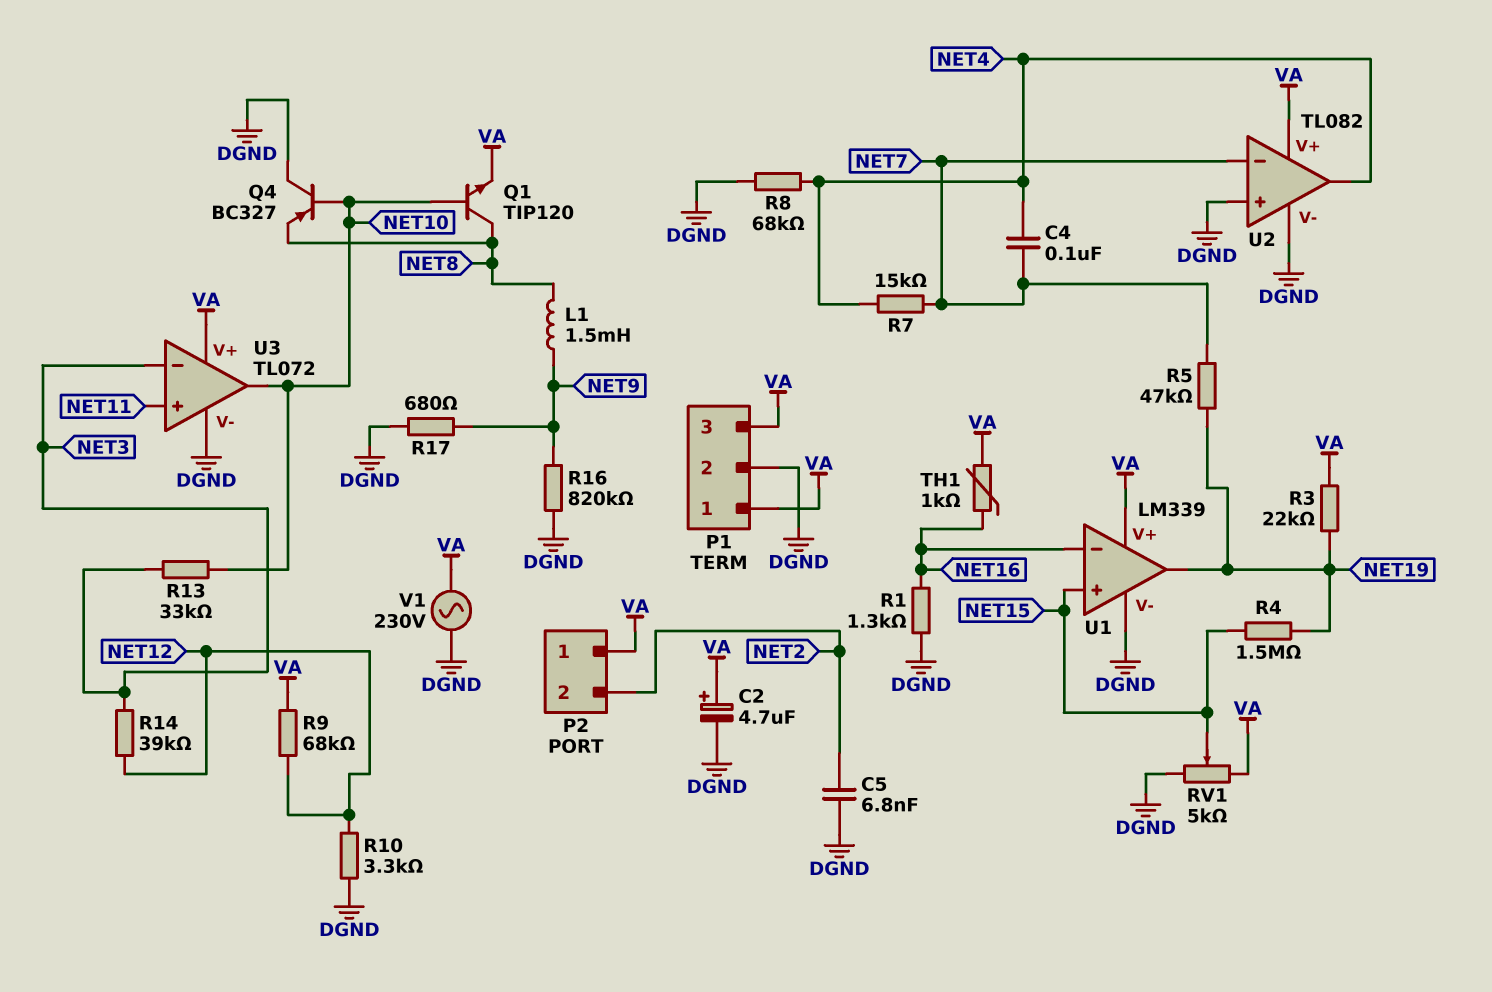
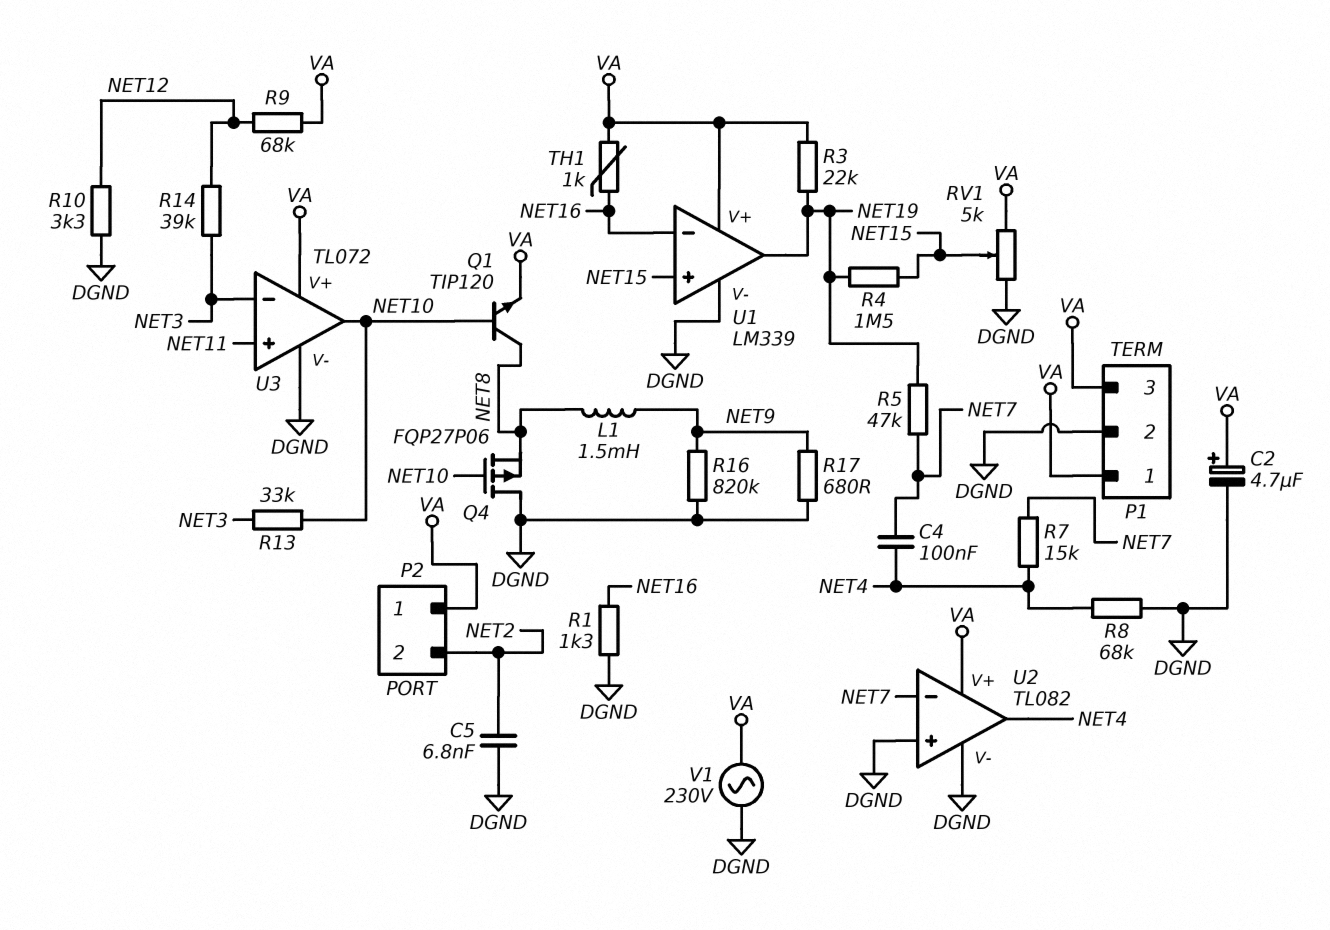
Q4: PNP BC327 (B NET10, C DGND, E NET8) -> PMOS FQP27P06 (G NET10, D DGND, S NET8)

